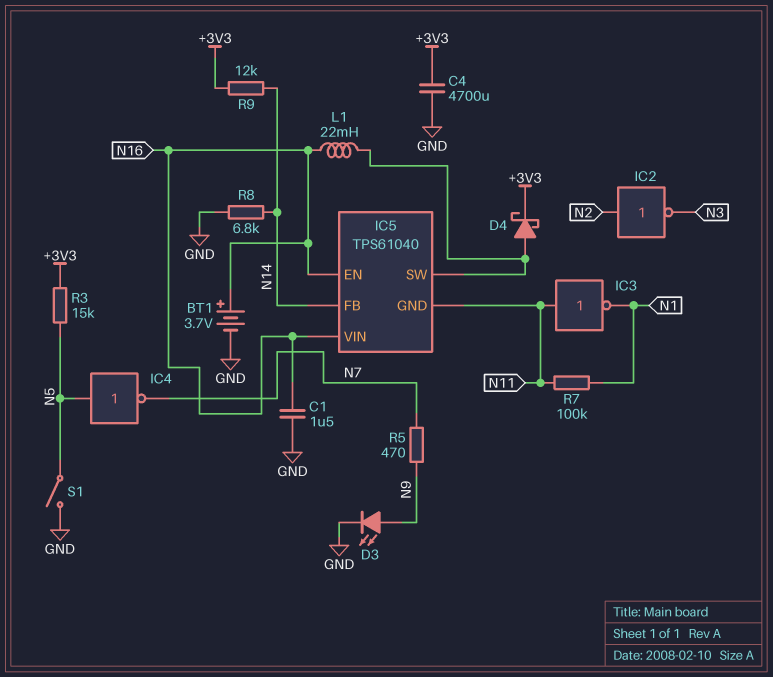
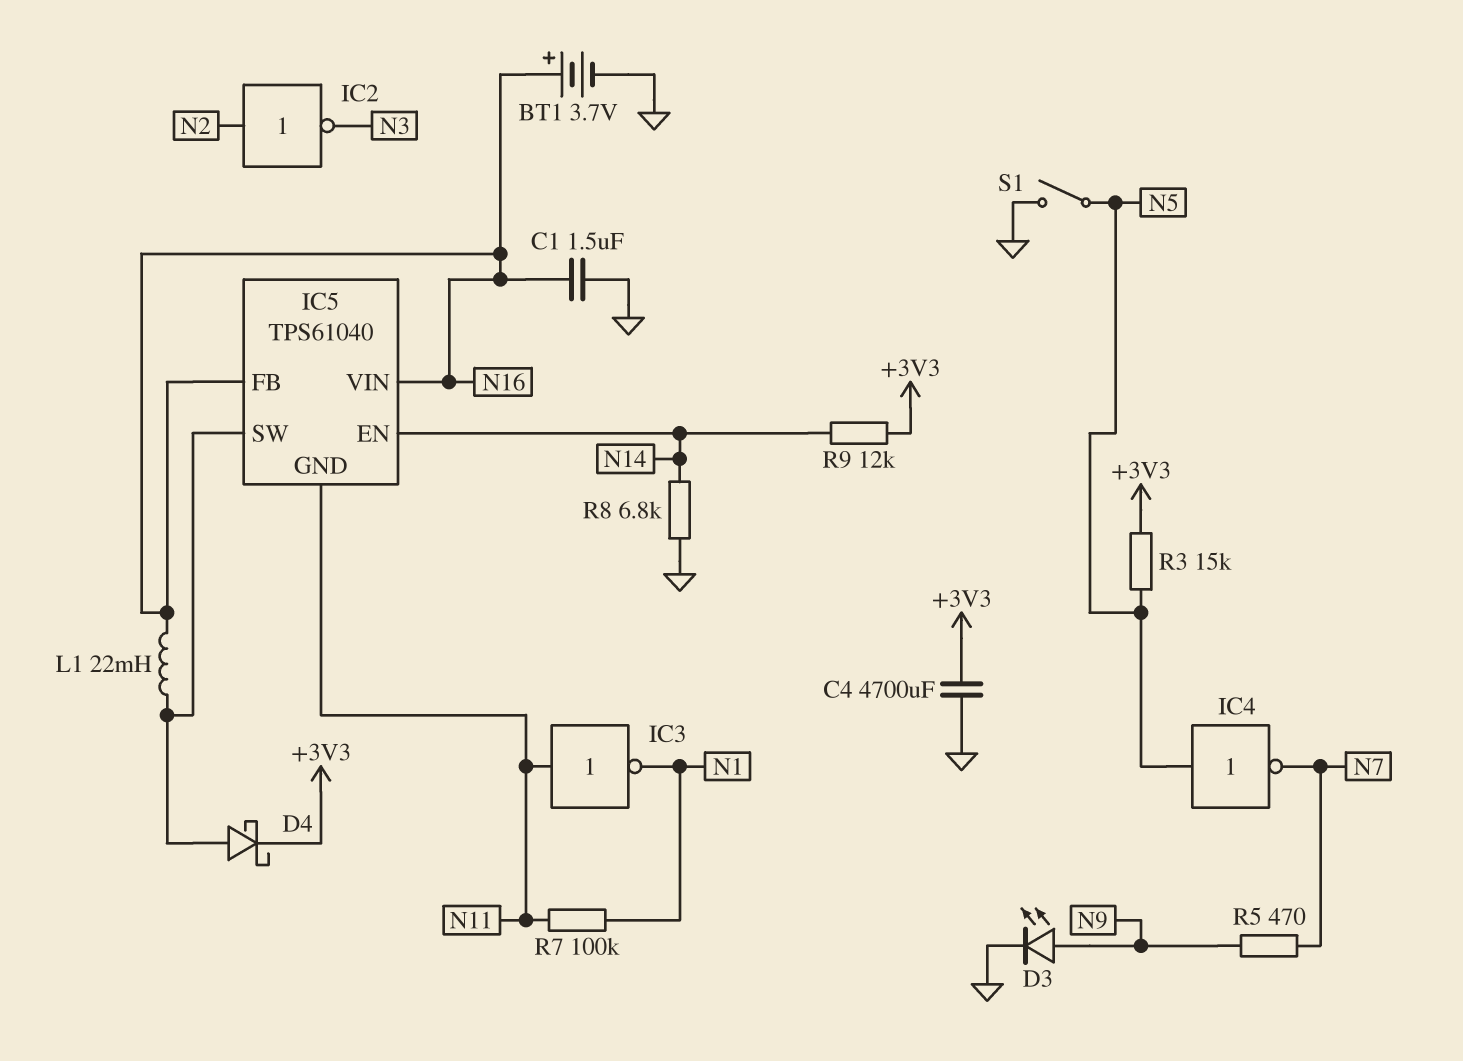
IC5 pin EN: N16 -> N14
IC5 pin FB: N14 -> N16

